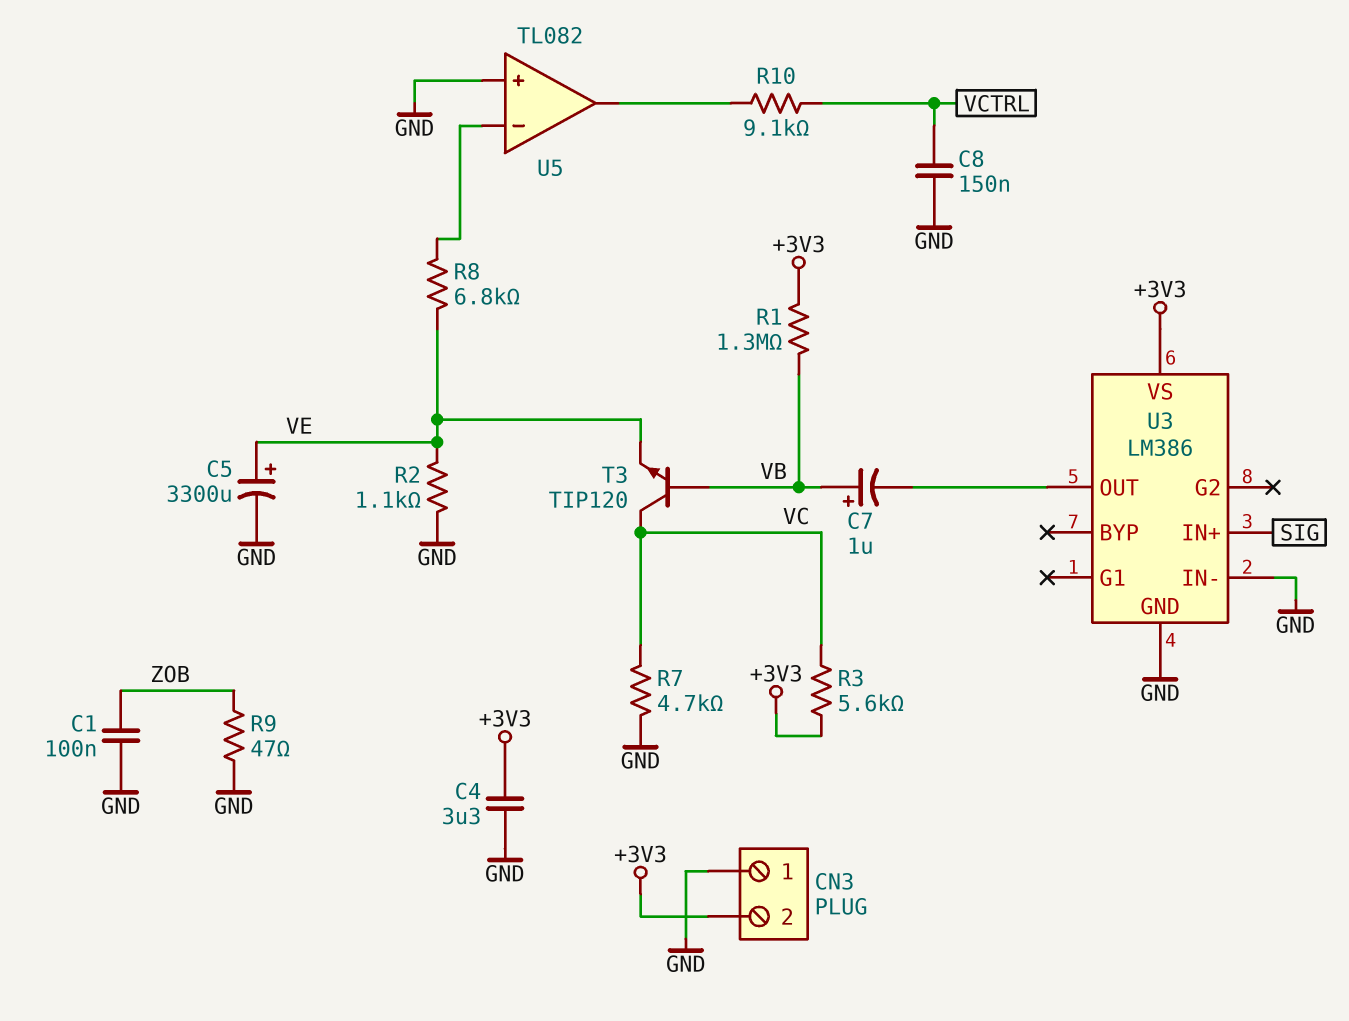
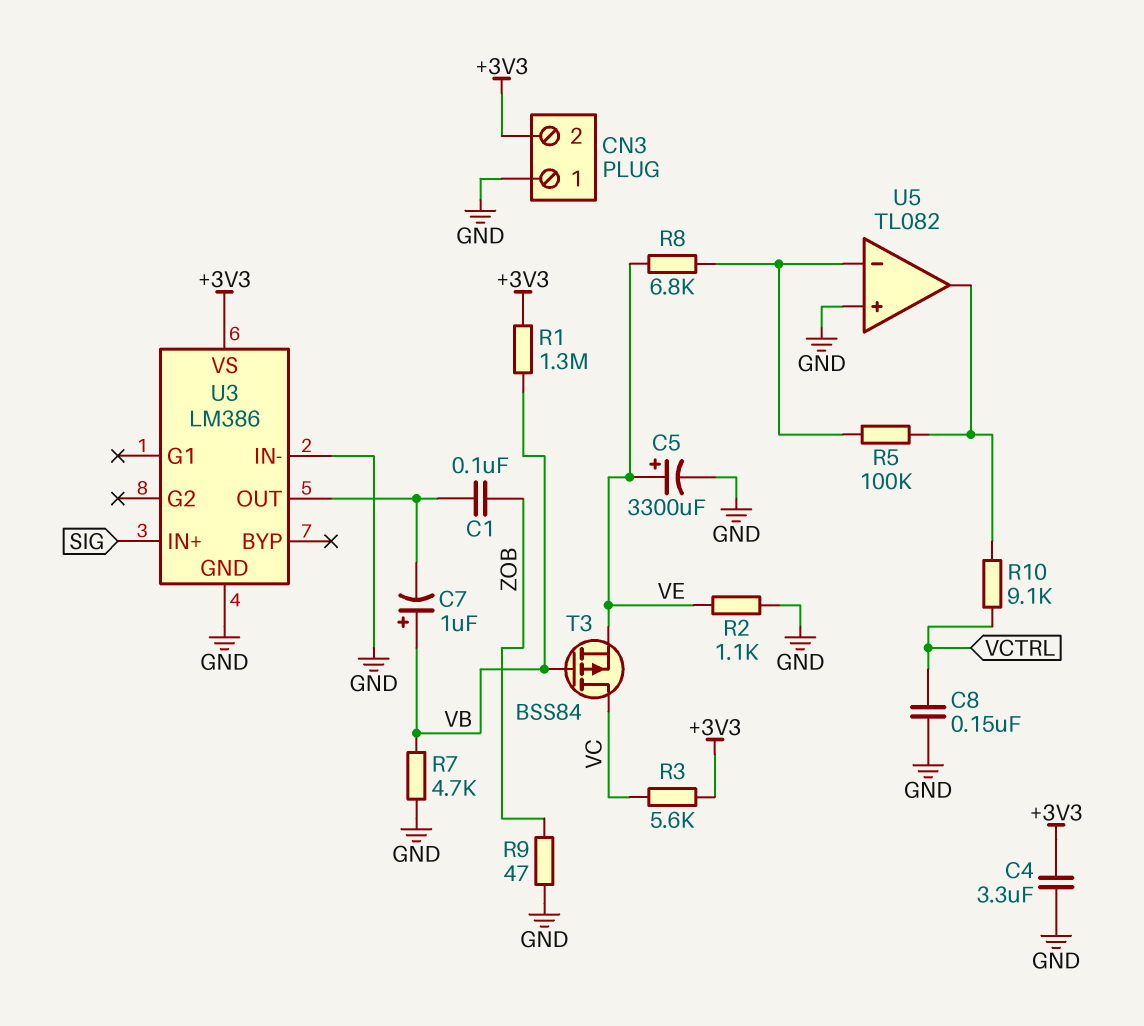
C1: 100nF (GND, ZOB) -> 100nF (U3/OUT, ZOB)
R5: none -> 100k (U5/in-, U5/out)
R7: 4.7k (GND, VC) -> 4.7k (GND, VB)
T3: NPN TIP120 (B VB, C VC, E VE) -> PMOS BSS84 (G VB, D VC, S VE)

